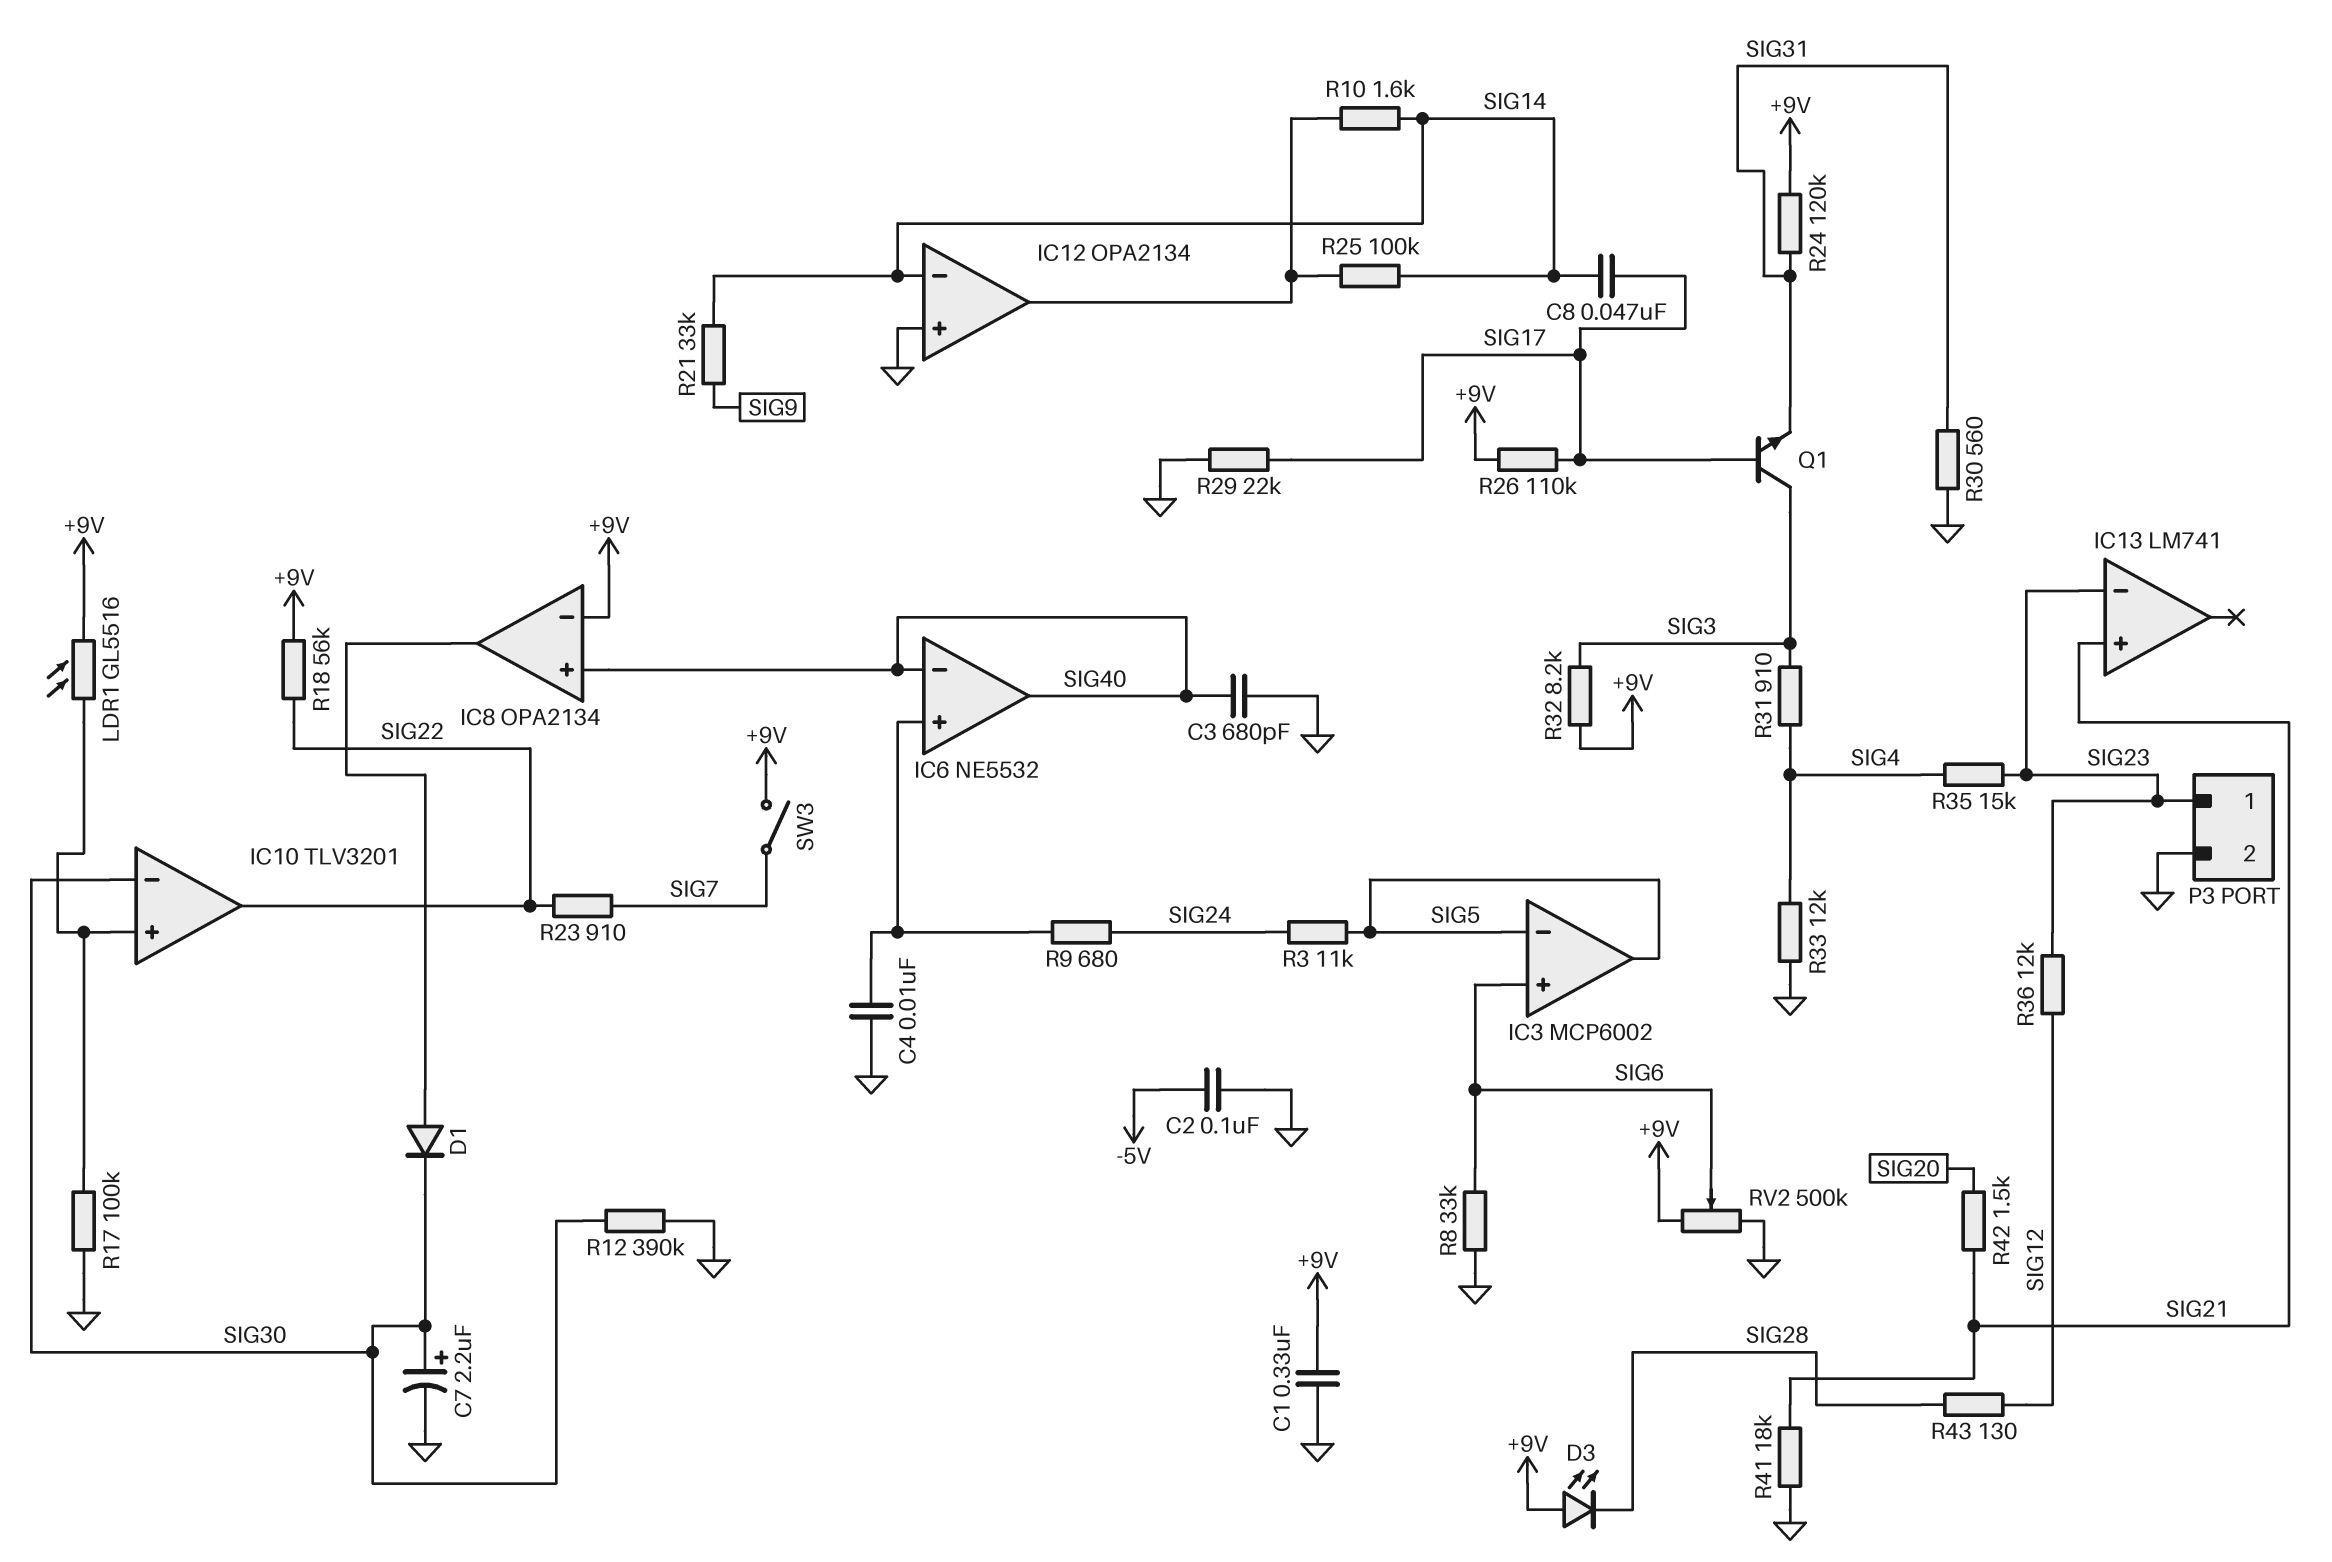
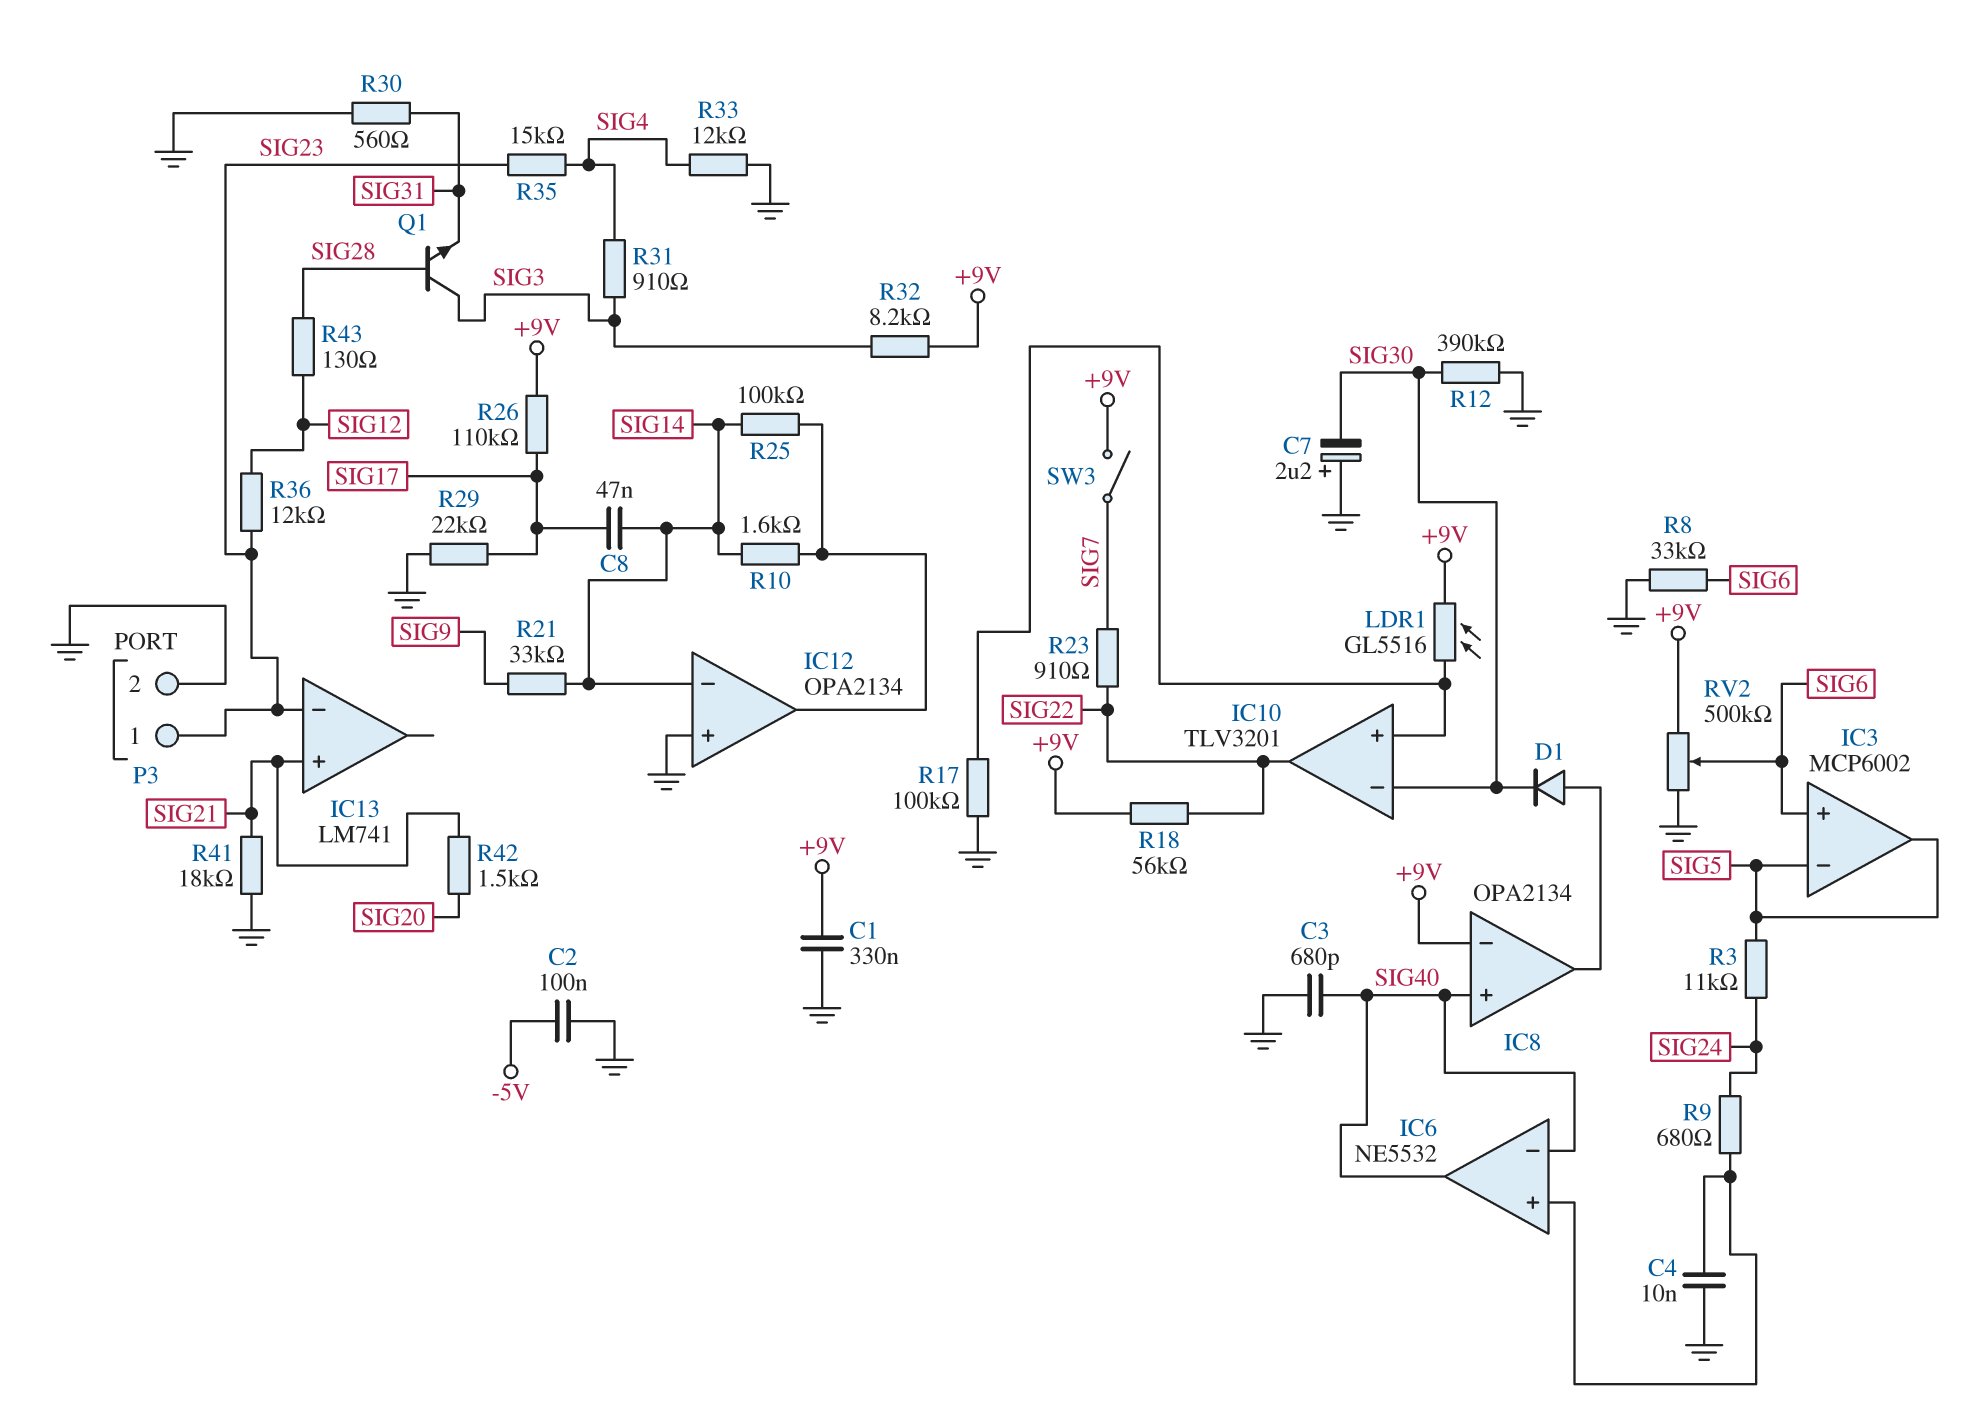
C7: 2.2uF (plus SIG30, minus GND) -> 2.2uF (plus GND, minus SIG30)
D3: LED (A +9V, K SIG28) -> none
Q1: NPN (B SIG17, C SIG3, E SIG31) -> NPN (B SIG28, C SIG3, E SIG31)
R24: 120k (+9V, SIG31) -> none

